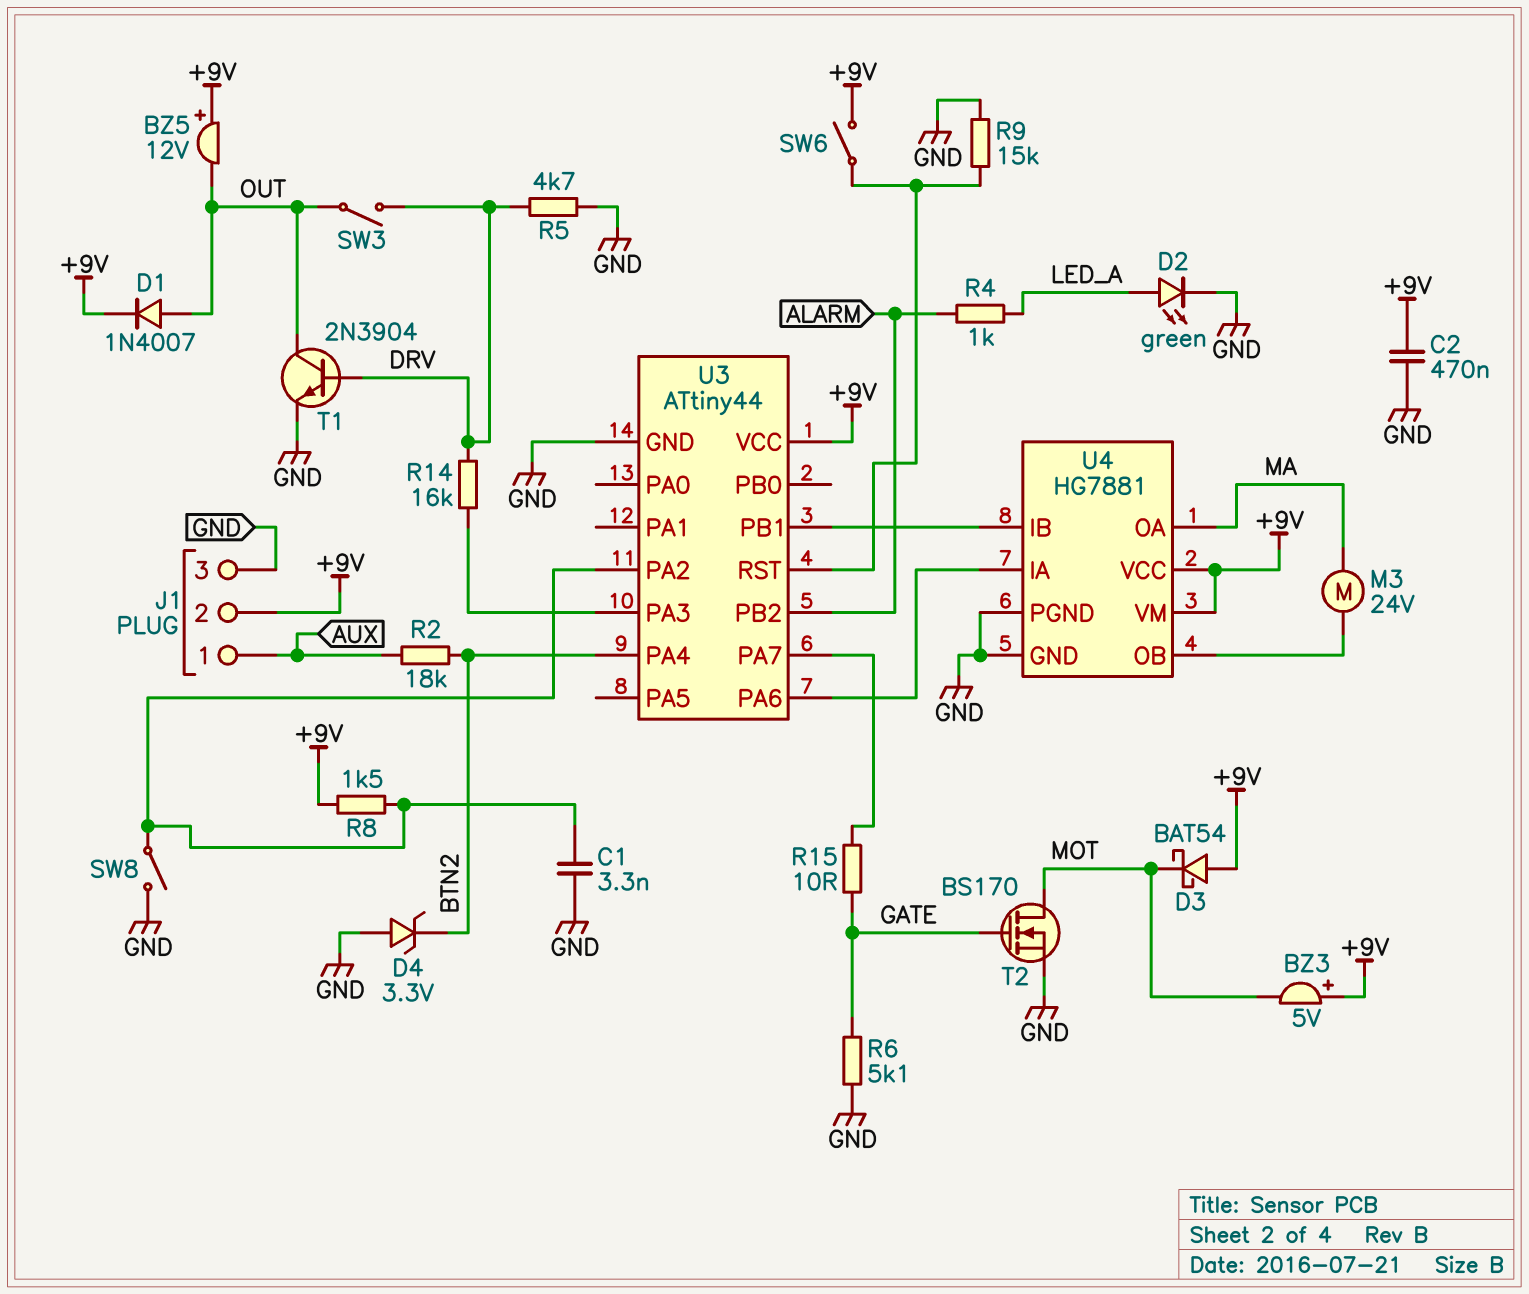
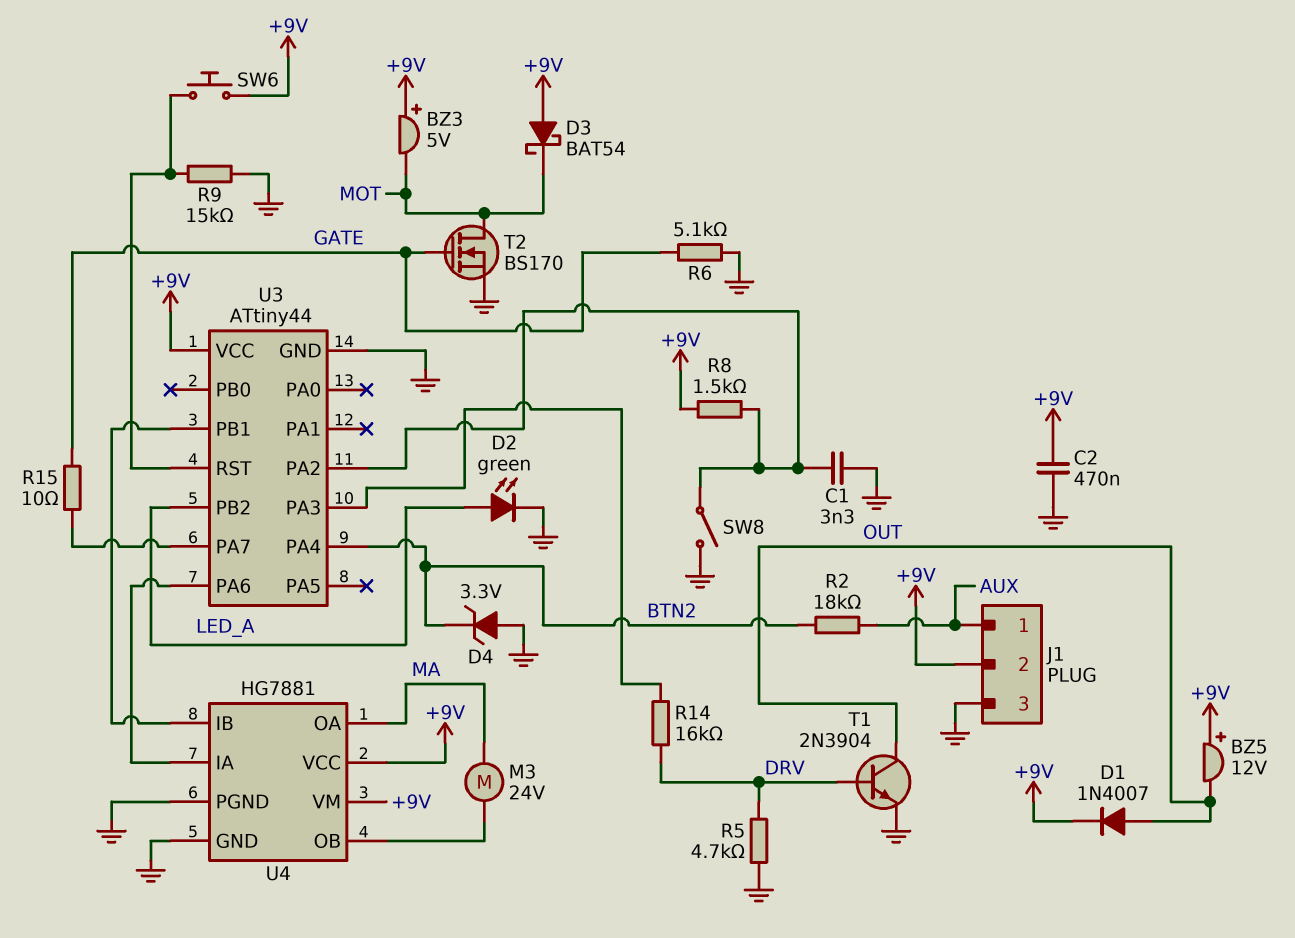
R4: 1k (ALARM, LED_A) -> none
SW3: switch (DRV, OUT) -> none
SW6: switch (+9V, U3/RST) -> button (+9V, U3/RST)
U3 pin PB2: ALARM -> LED_A

